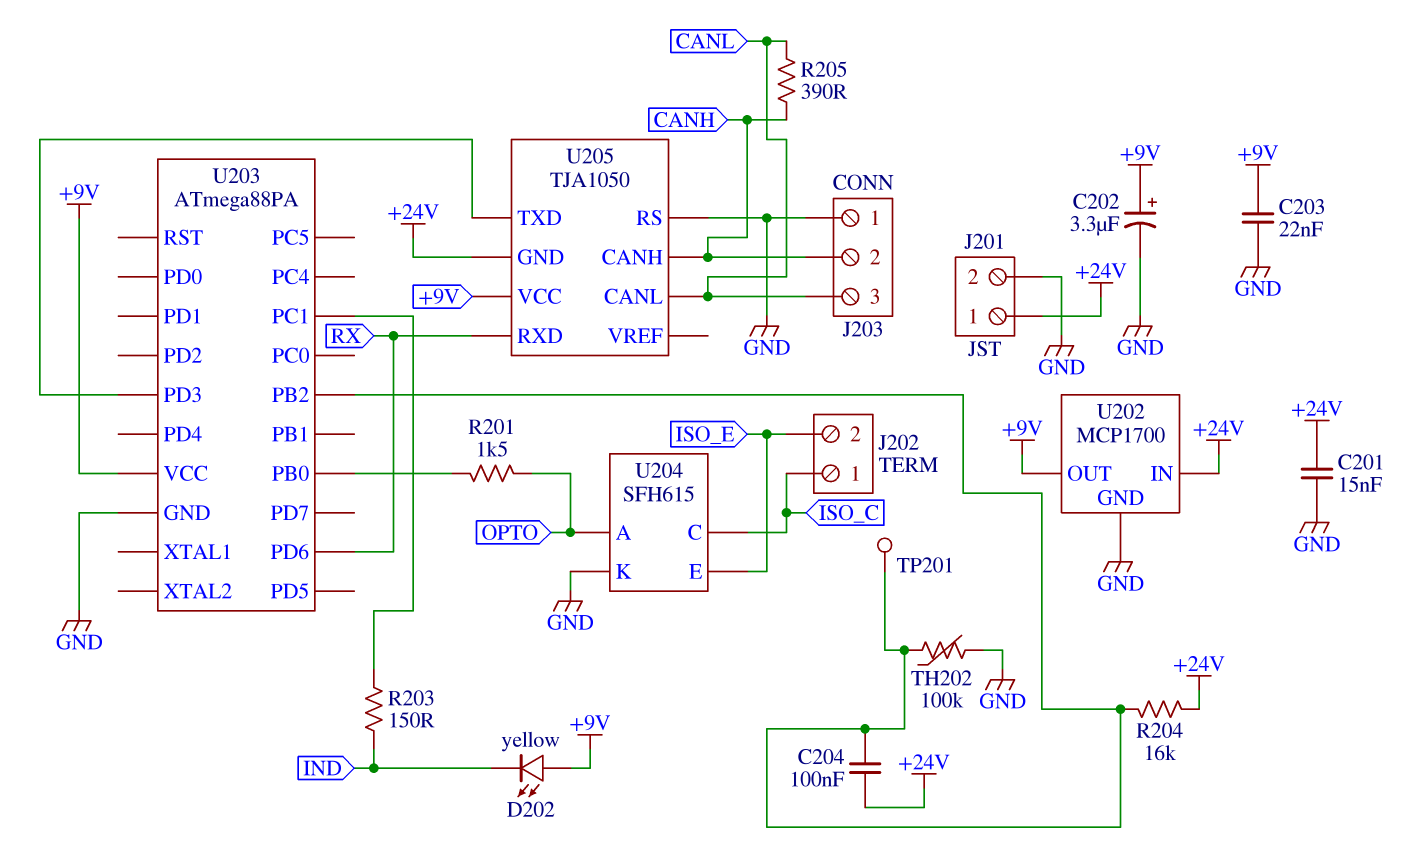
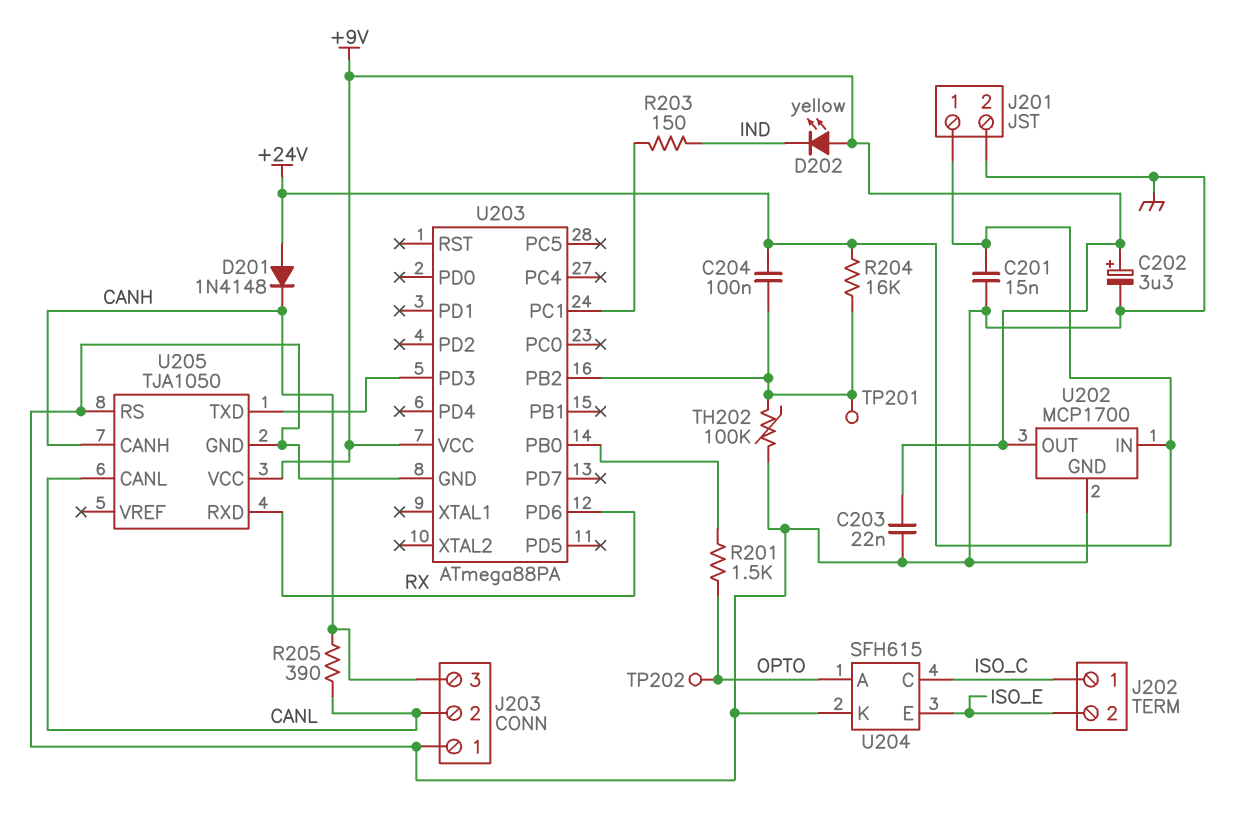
D201: none -> diode 1N4148 (A +24V, K CANH)
J203 pin 2: CANH -> CANL
J203 pin 3: CANL -> CANH
TP202: none -> test point (OPTO)
U205 pin GND: +24V -> GND

